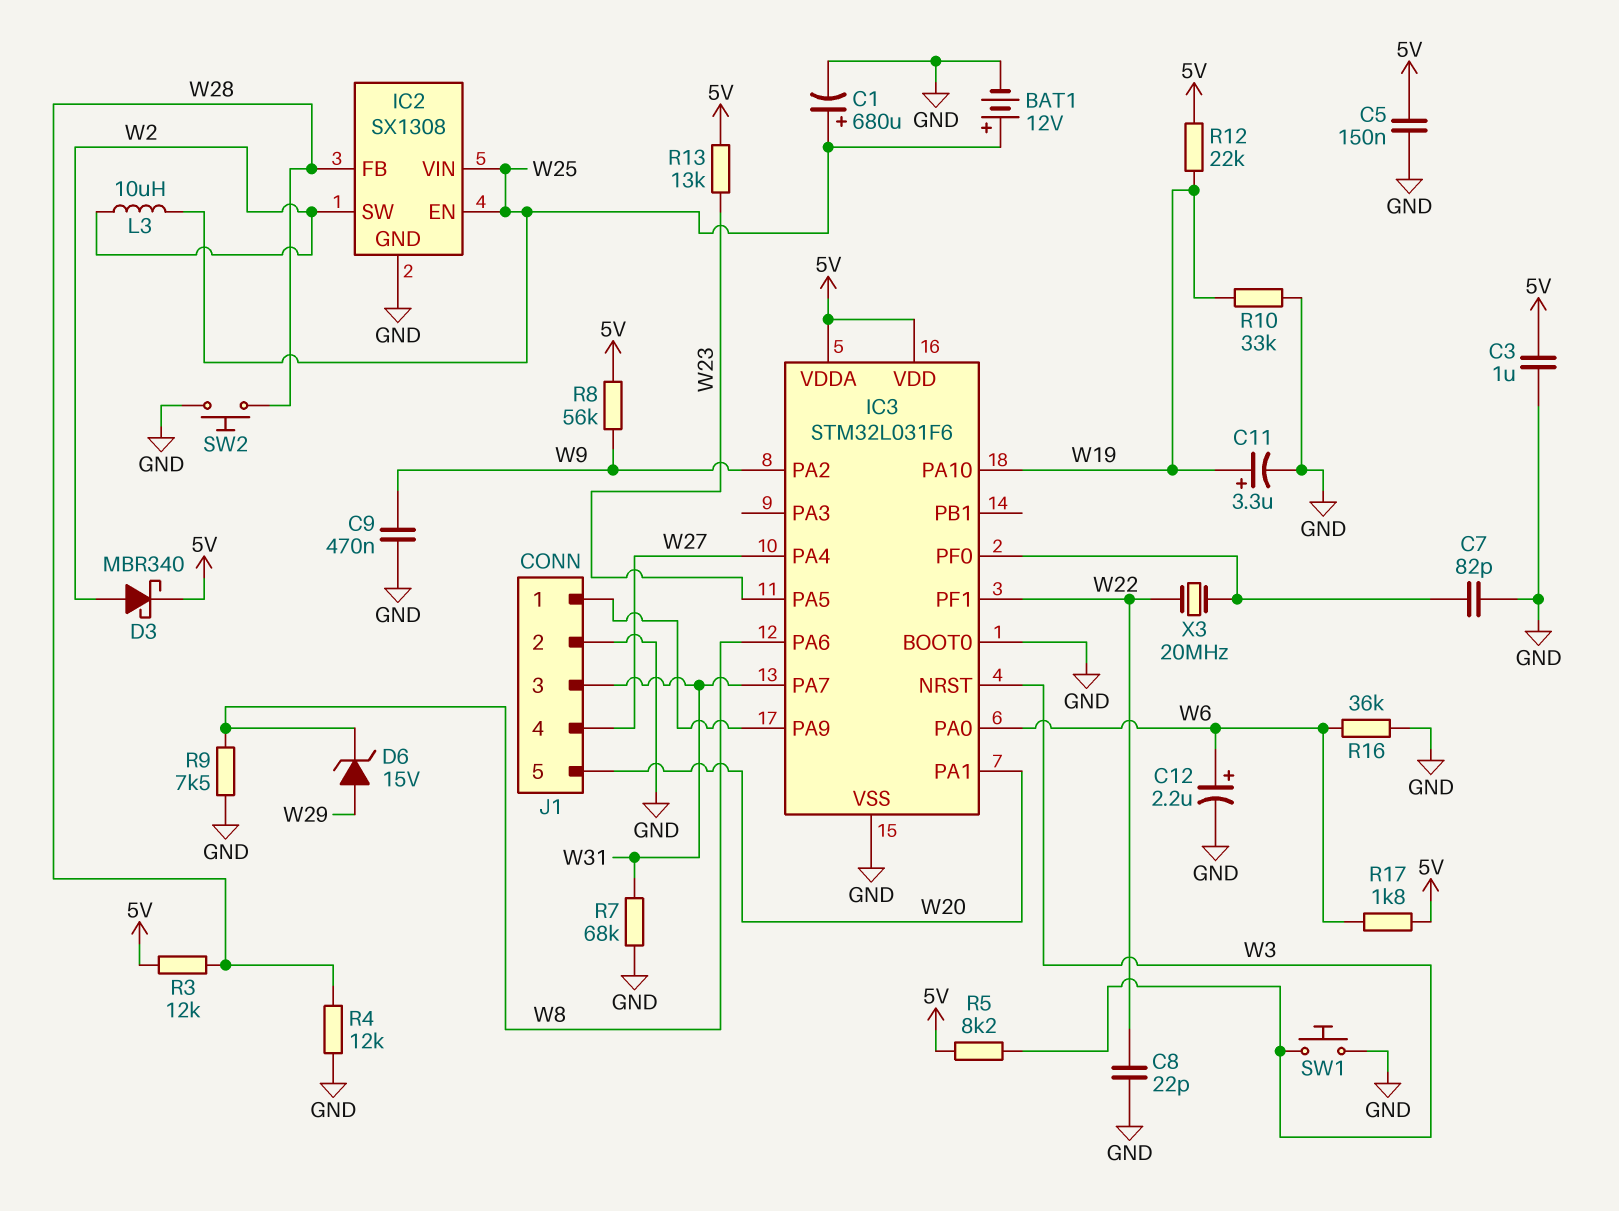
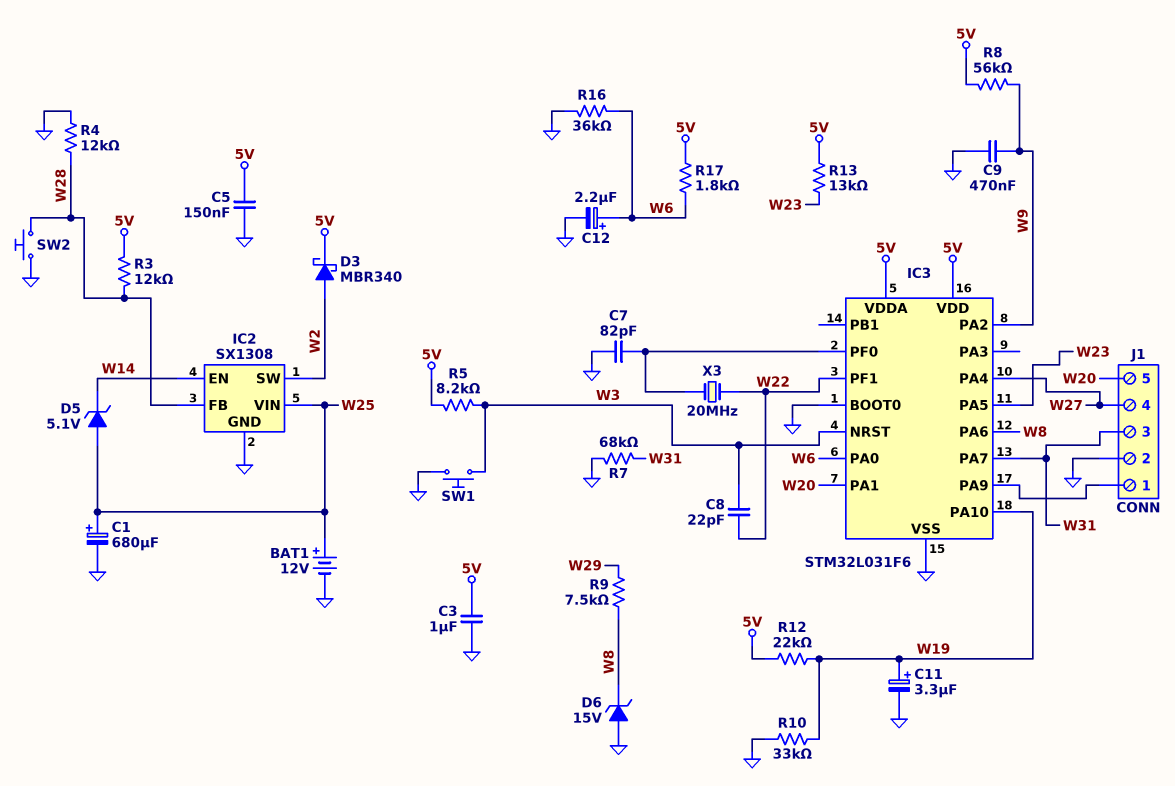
C8: 22pF (GND, W22) -> 22pF (W3, W22)
D5: none -> zener 5.1V (A W25, K W14)
D6: zener 15V (A W29, K W8) -> zener 15V (A GND, K W8)
IC2 pin EN: W25 -> W14
L3: 10uH (W2, W25) -> none
R9: 7.5k (GND, W8) -> 7.5k (W8, W29)

